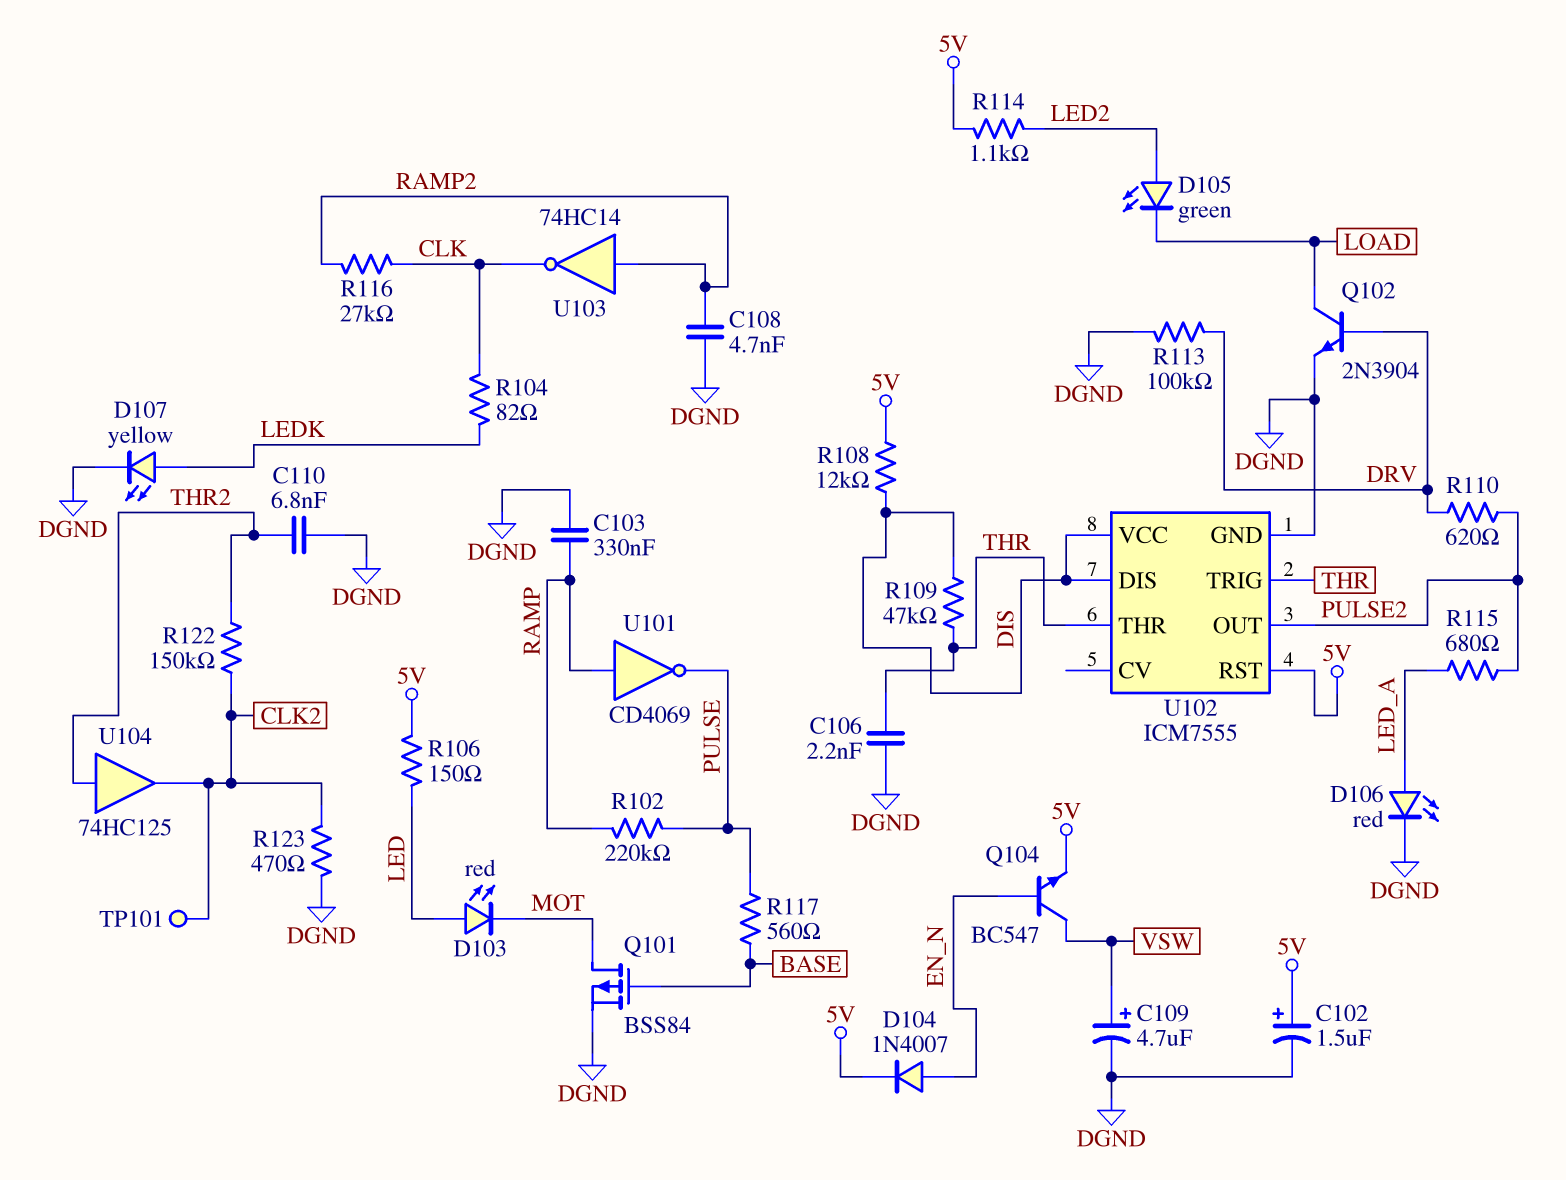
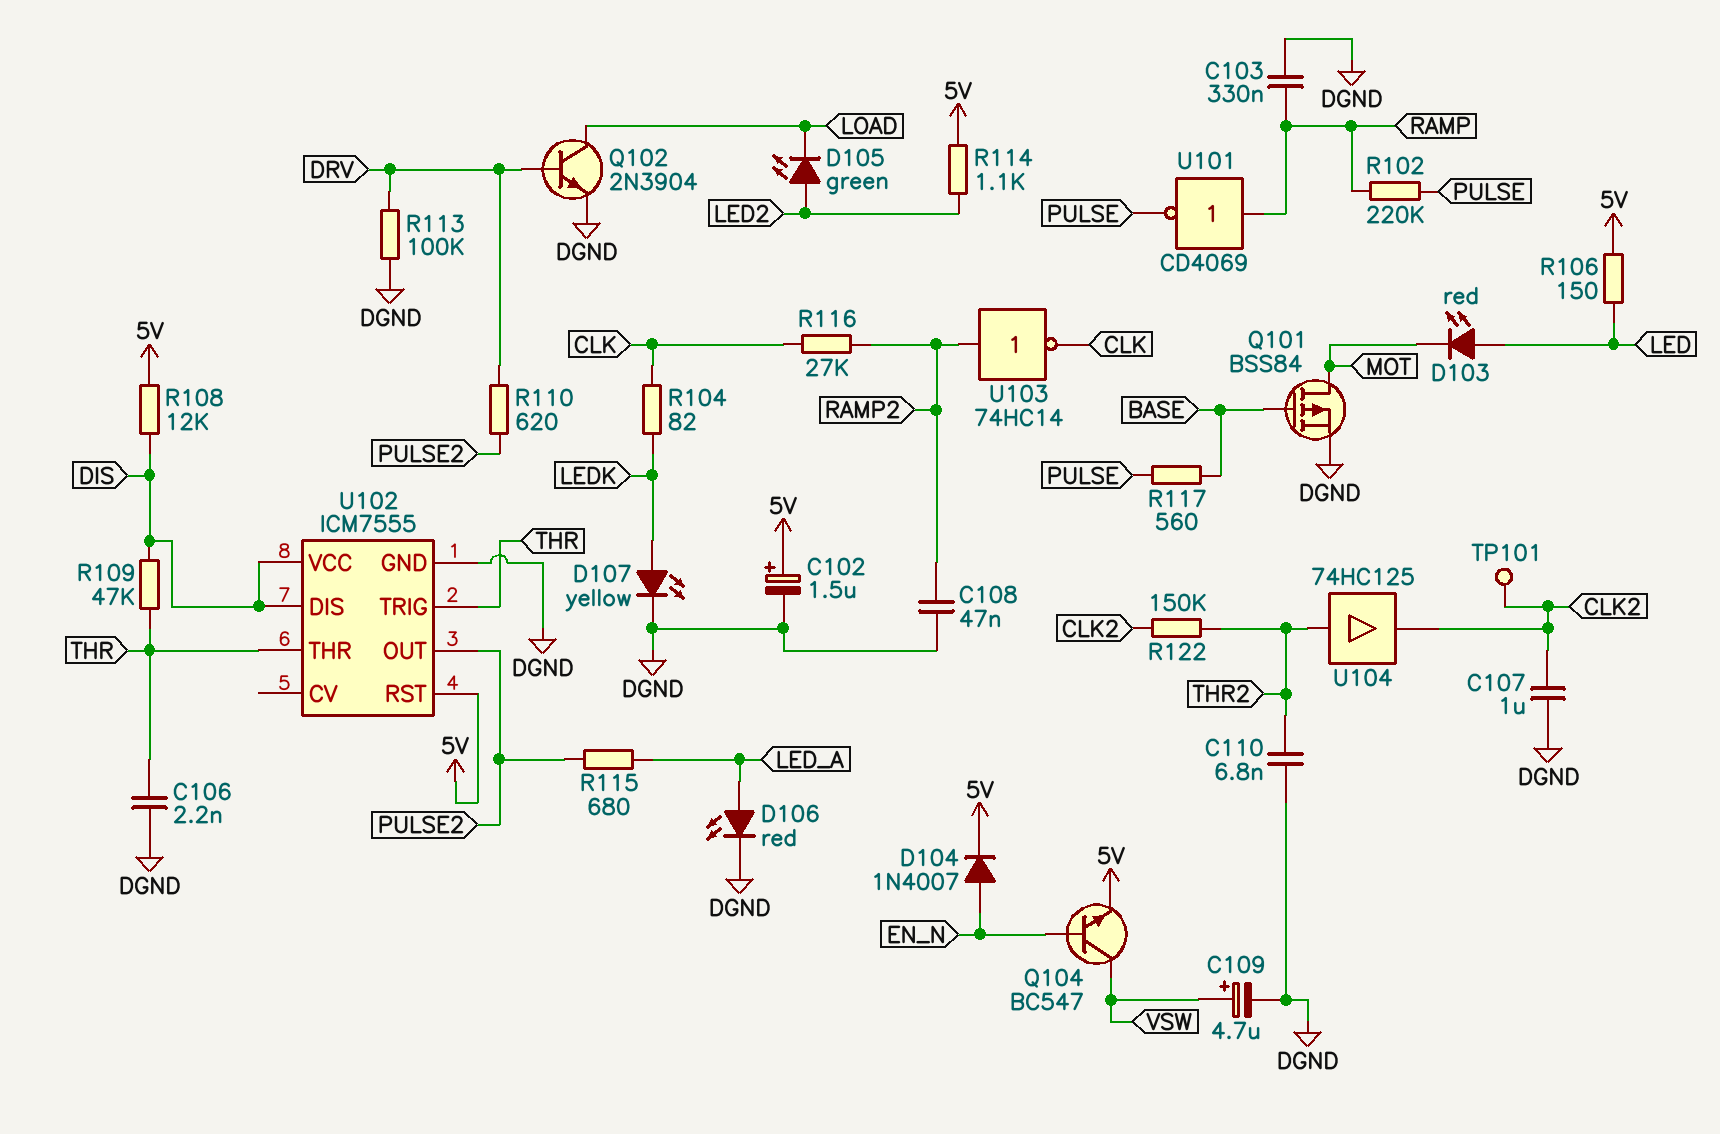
C107: none -> 1uF (CLK2, DGND)
C108: 4.7nF (DGND, RAMP2) -> 47nF (DGND, RAMP2)
R123: 470 (CLK2, DGND) -> none

